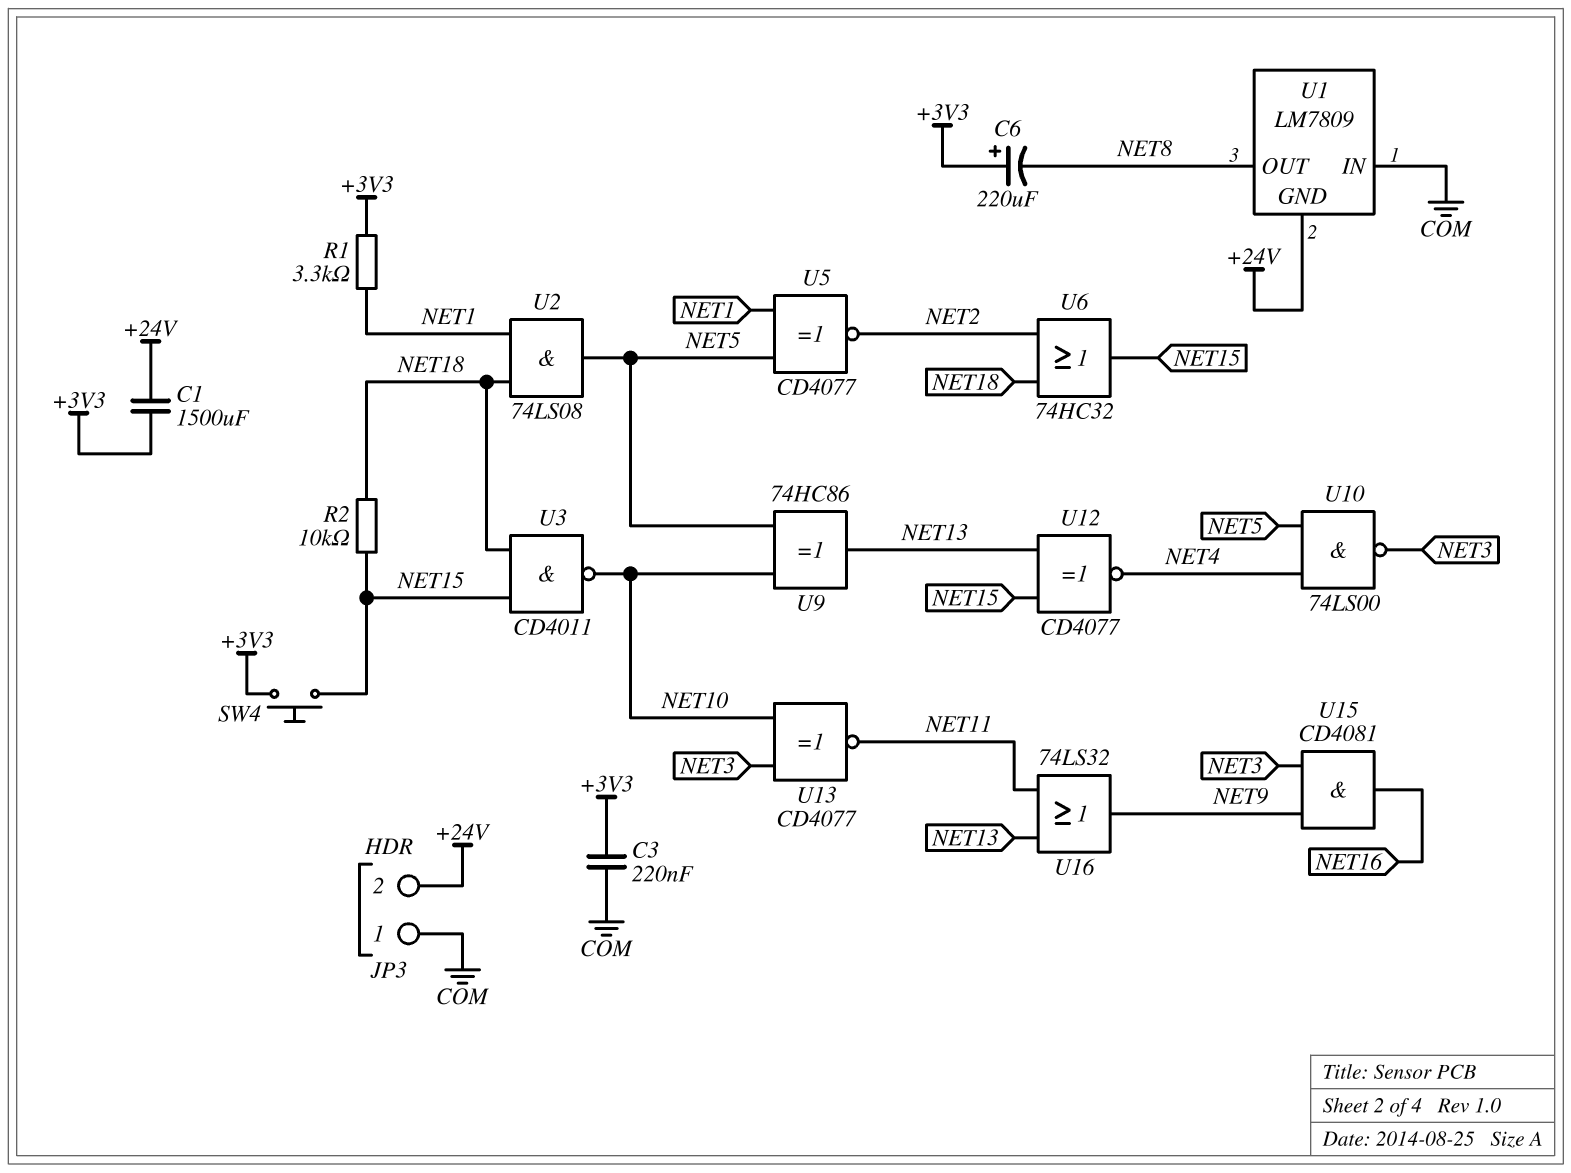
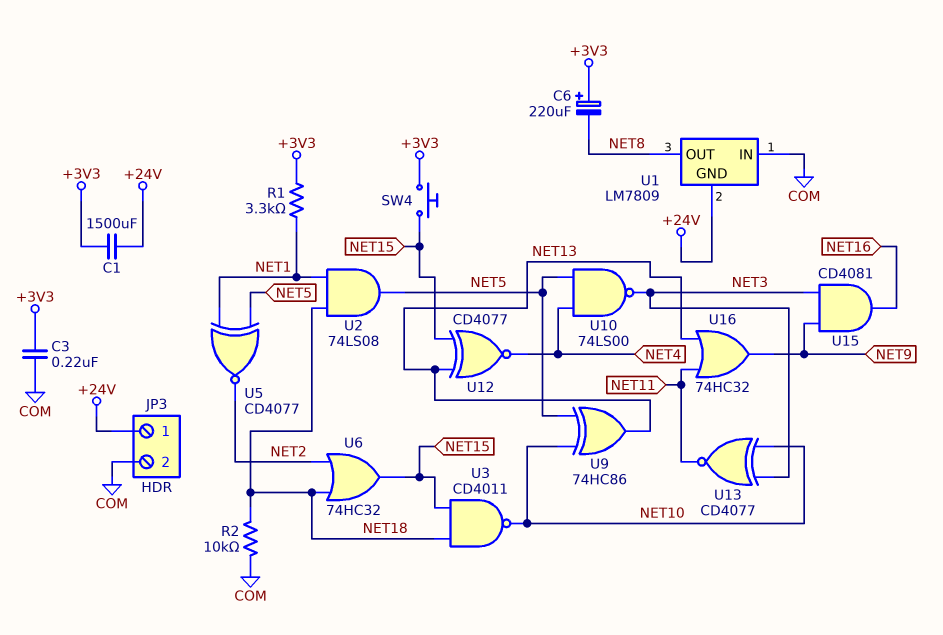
JP3 pin 1: COM -> +24V
JP3 pin 2: +24V -> COM
R2: 10k (NET15, NET18) -> 10k (COM, NET18)
U16: OR 74LS32 (in NET11, in NET13, out NET9) -> OR 74HC32 (in NET11, in NET13, out NET9)

